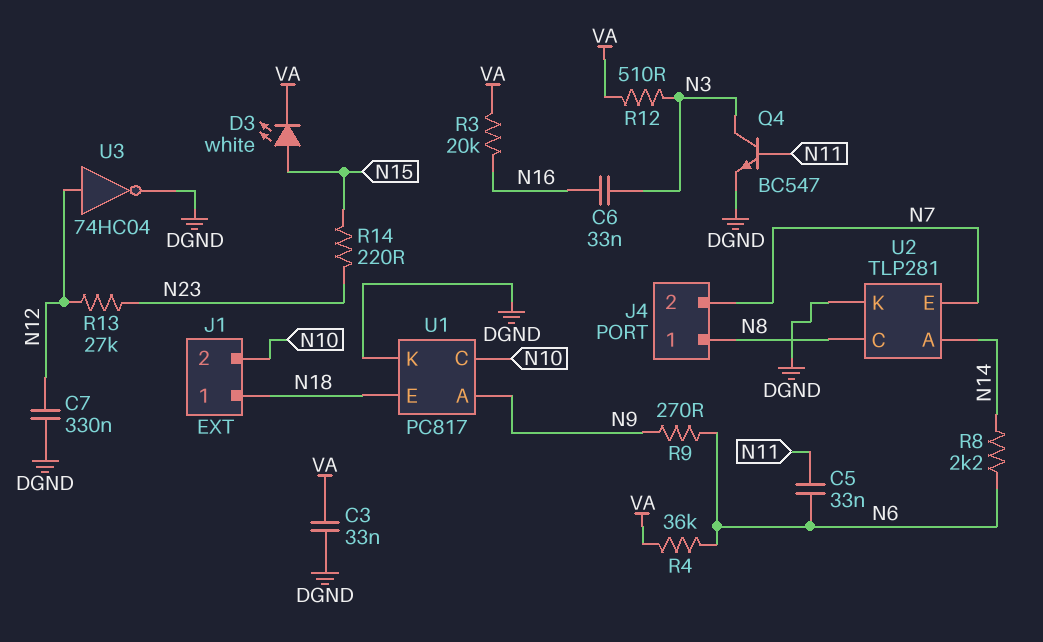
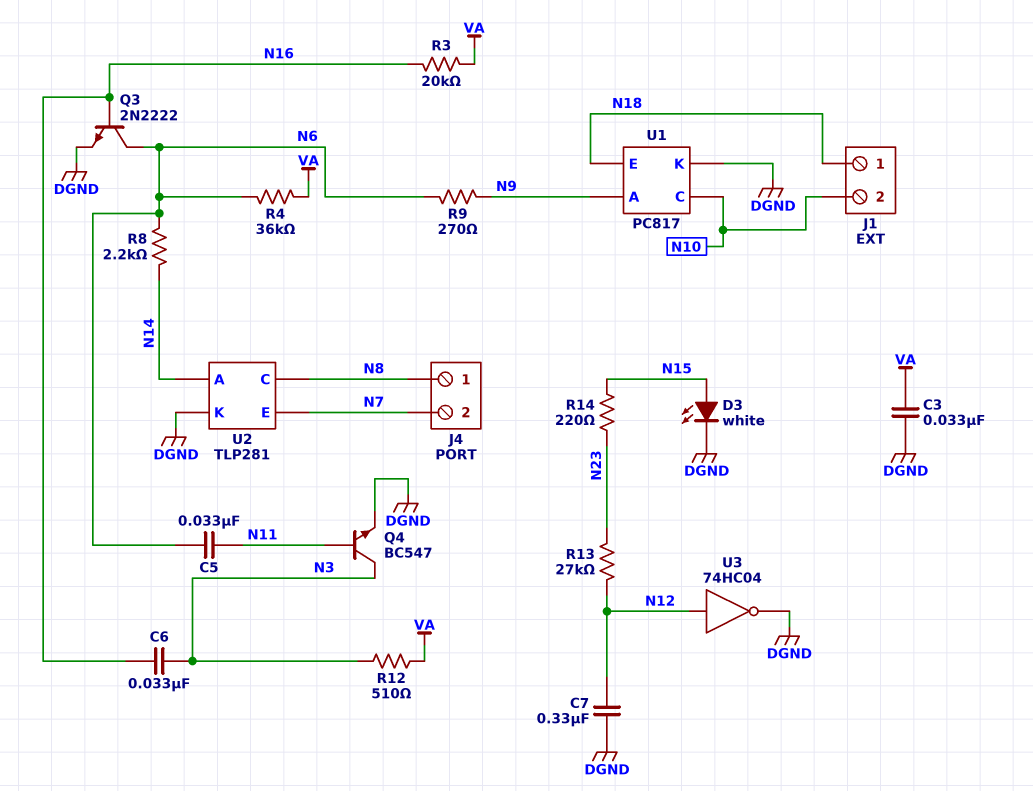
D3: LED white (A N15, K VA) -> LED white (A N15, K DGND)
Q3: none -> NPN 2N2222 (B N16, C N6, E DGND)

